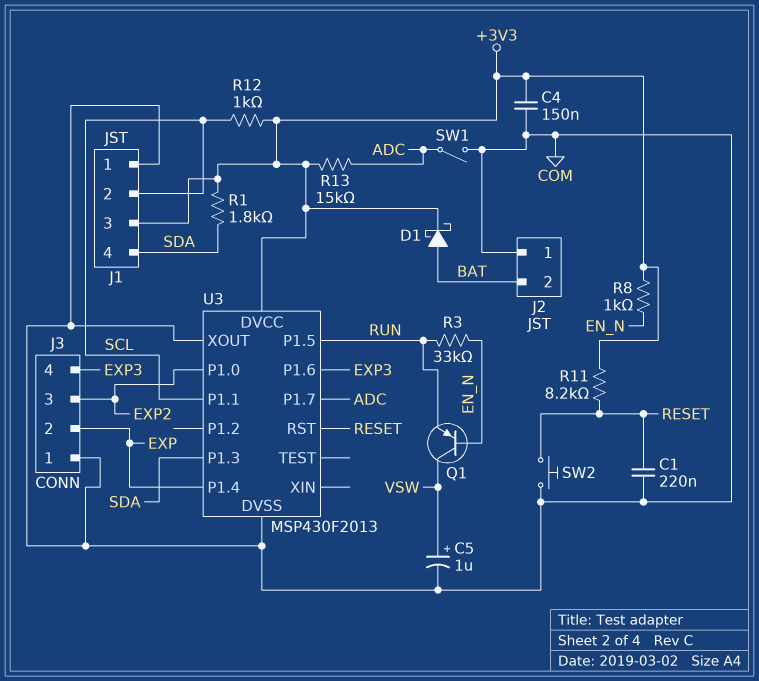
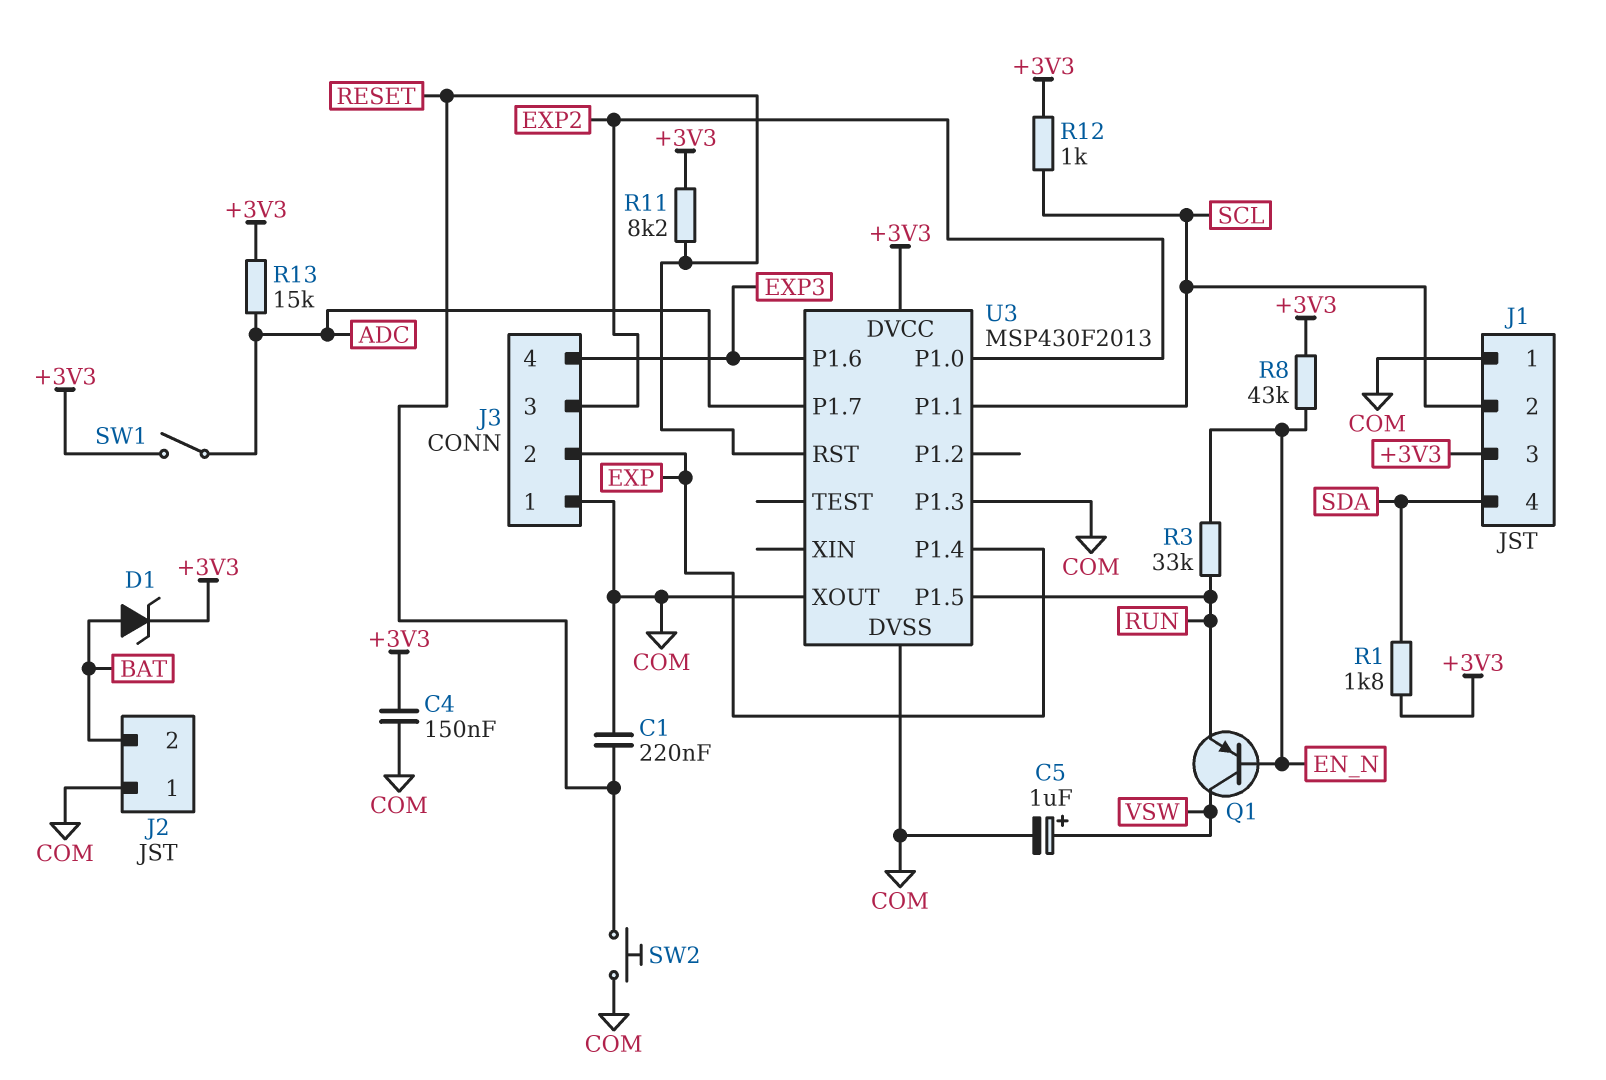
D1: schottky (A BAT, K +3V3) -> zener (A BAT, K +3V3)
R8: 1k (+3V3, EN_N) -> 43k (+3V3, EN_N)
SW1: switch (ADC, COM) -> switch (+3V3, ADC)
U3 pin P1.3: SDA -> COM

